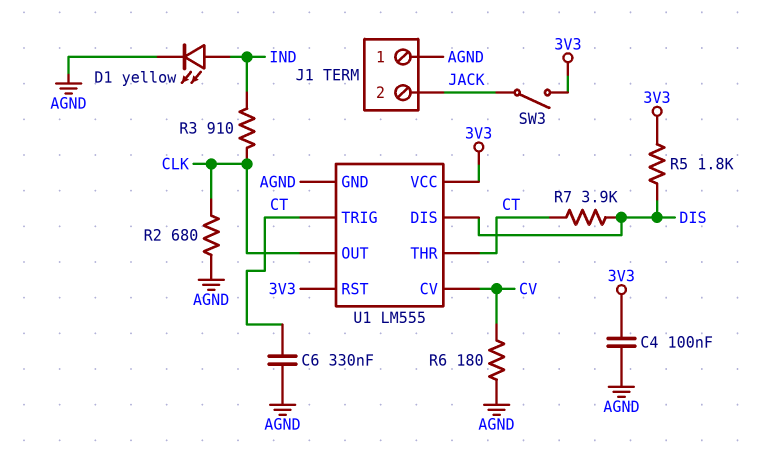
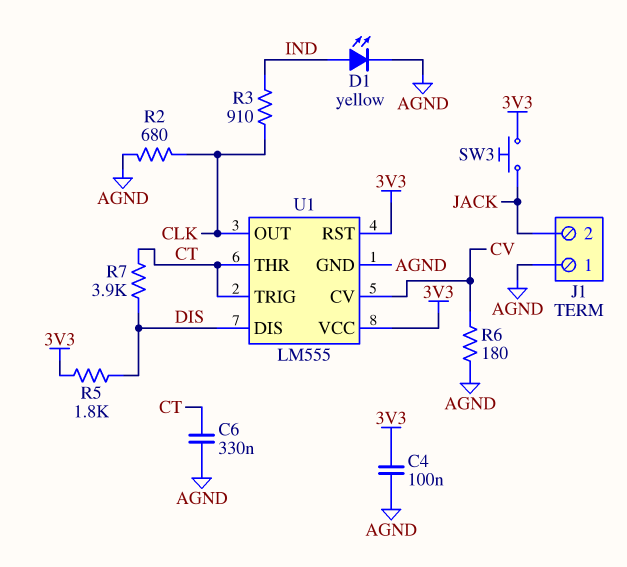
SW3: switch (3V3, JACK) -> button (3V3, JACK)

